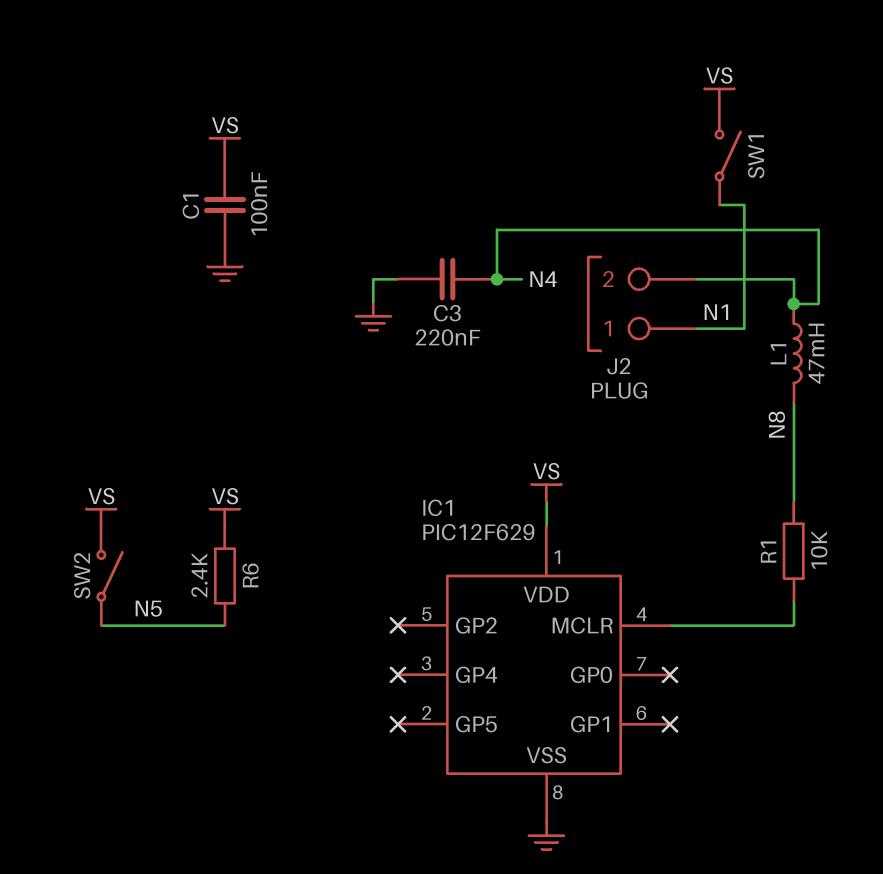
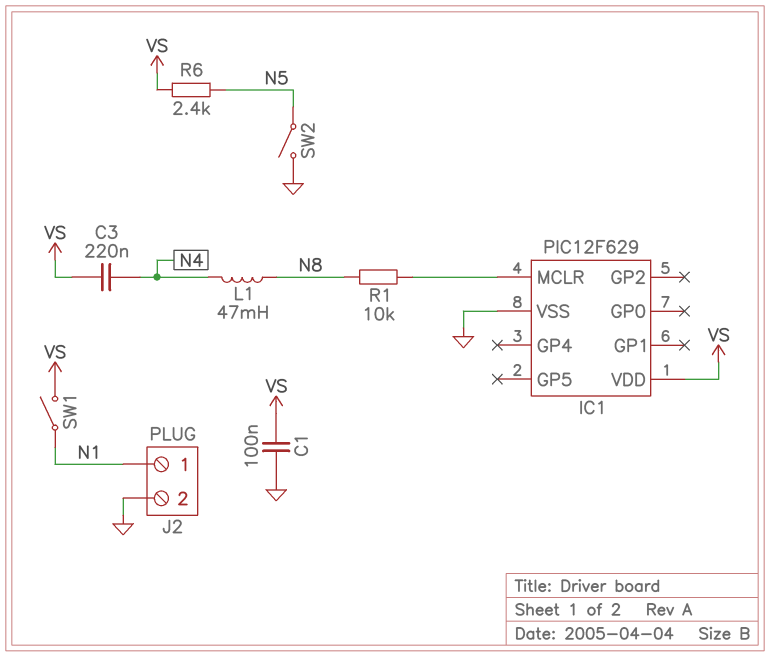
C3: 220nF (GND, N4) -> 220nF (N4, VS)
J2 pin 2: N4 -> GND
SW2: switch (N5, VS) -> switch (GND, N5)

